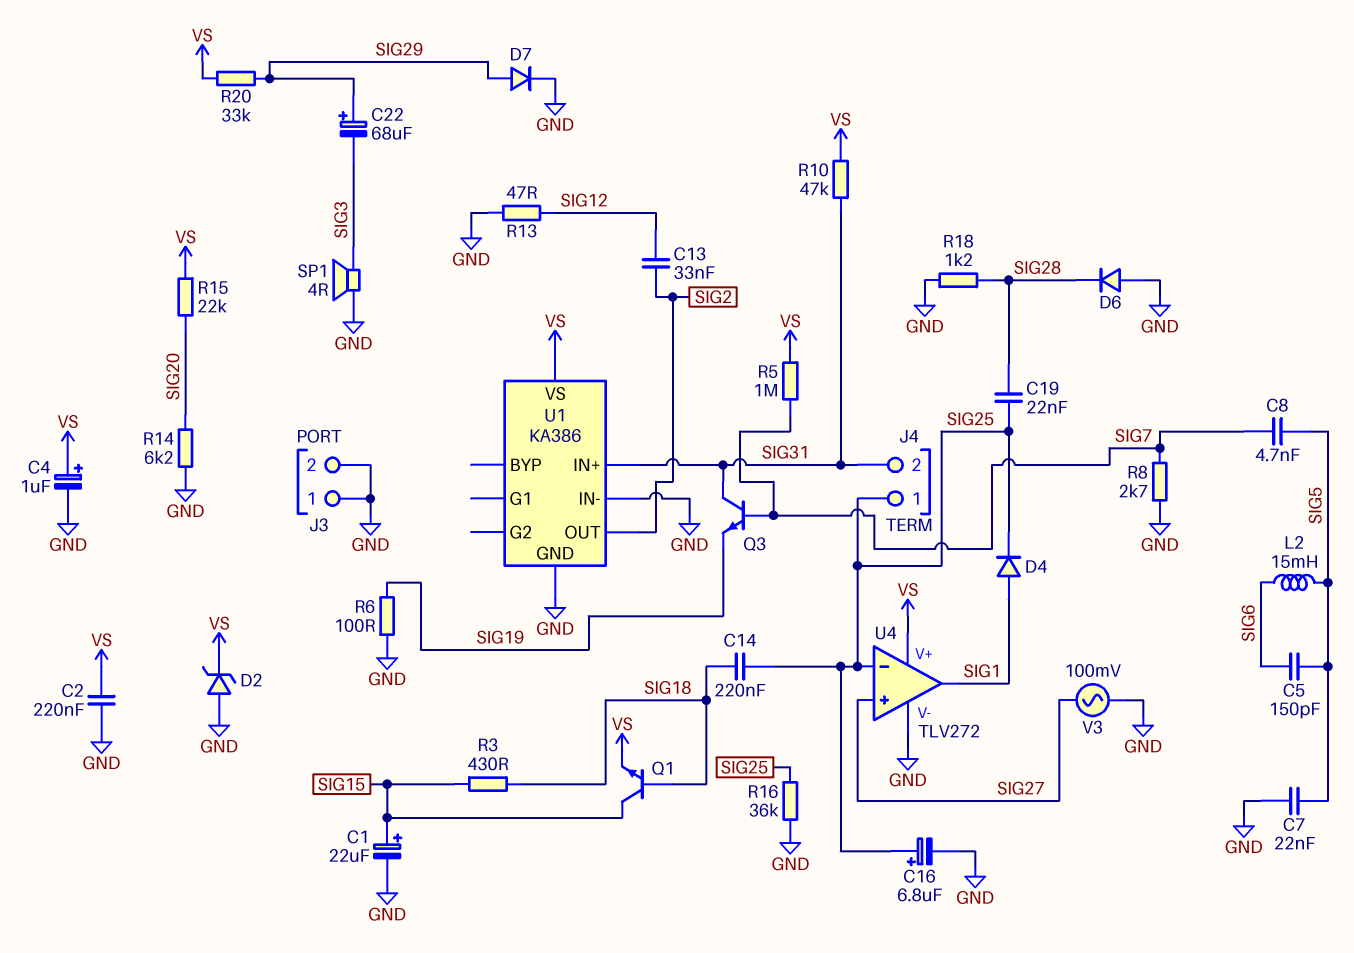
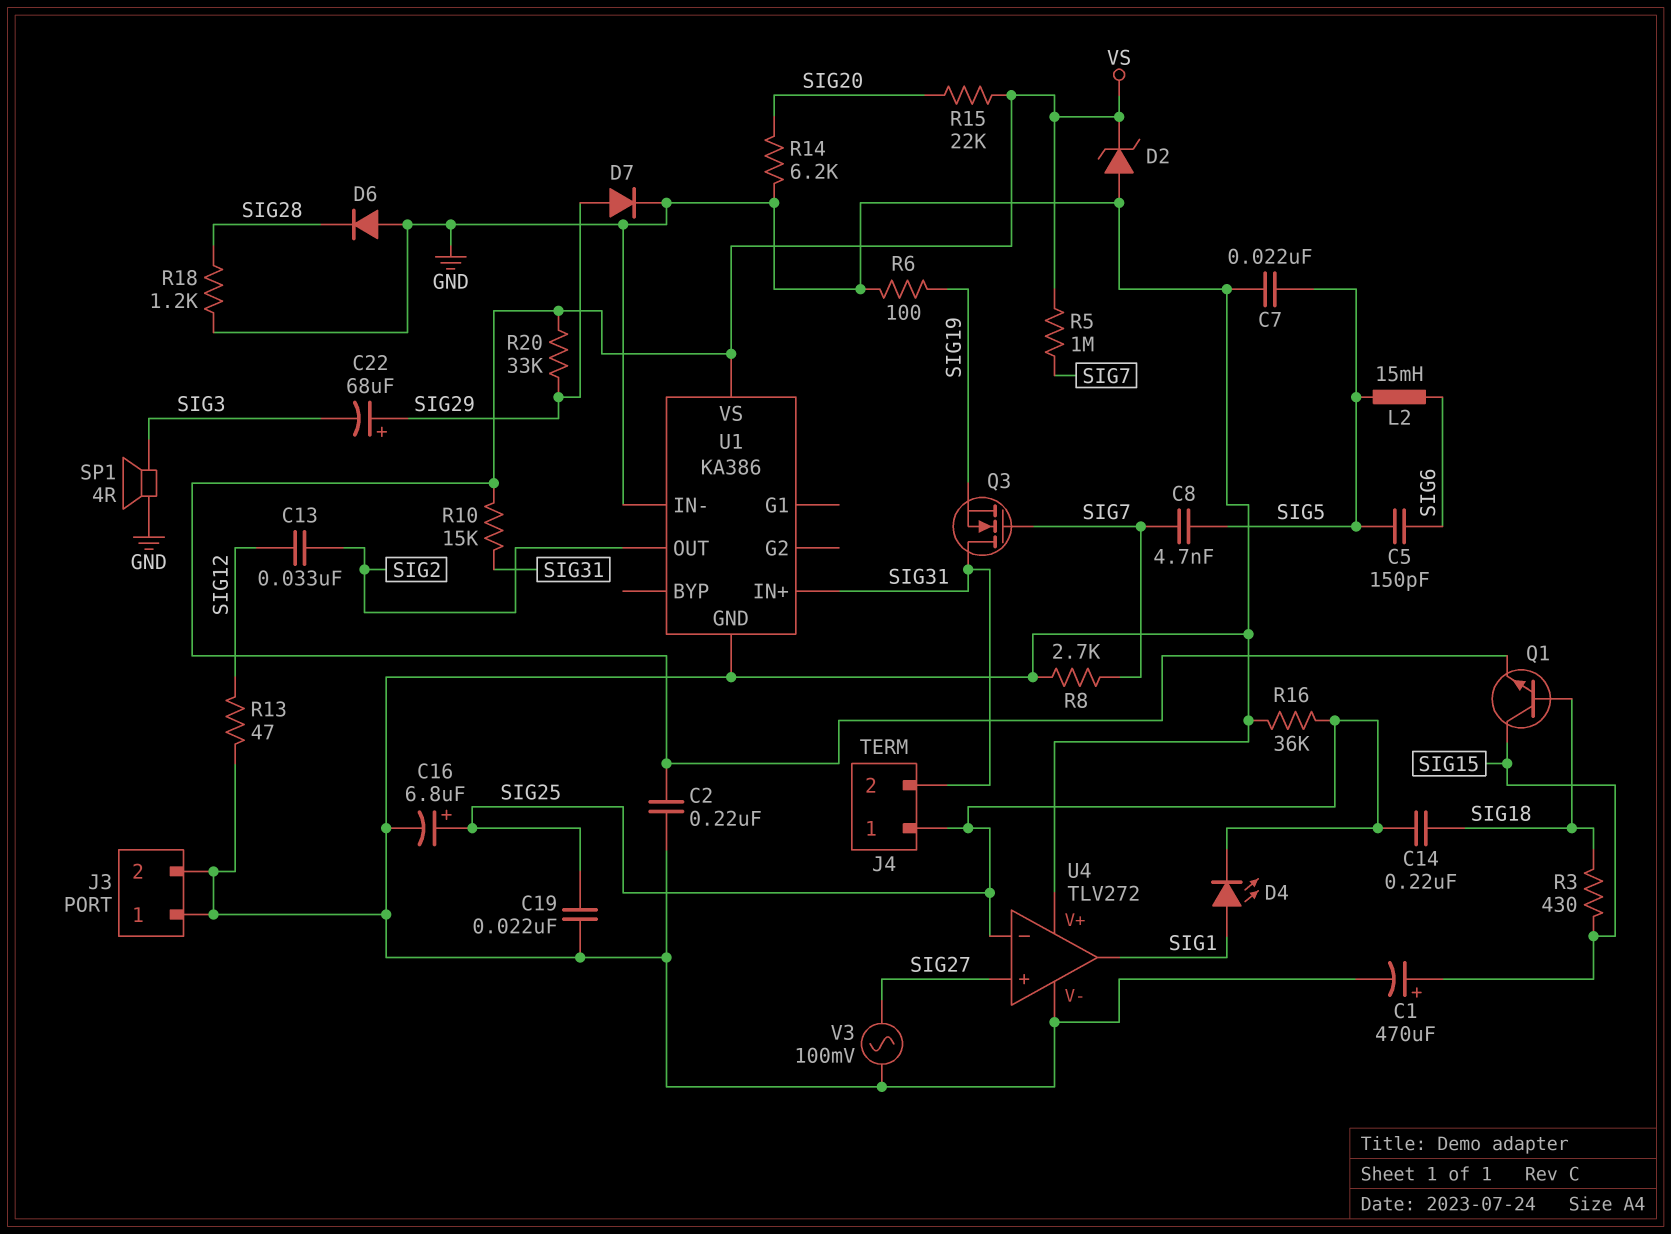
C1: 22uF (plus SIG15, minus GND) -> 470uF (plus SIG15, minus GND)
C4: 1uF (plus VS, minus GND) -> none
C19: 22nF (SIG25, SIG28) -> 22nF (GND, SIG25)
D4: diode (A SIG1, K SIG25) -> LED (A SIG1, K SIG25)
Q3: NPN (B SIG7, C SIG31, E SIG19) -> NMOS (G SIG7, D SIG31, S SIG19)
R10: 47k (SIG31, VS) -> 15k (SIG31, VS)
U4 pin V+: VS -> GND

